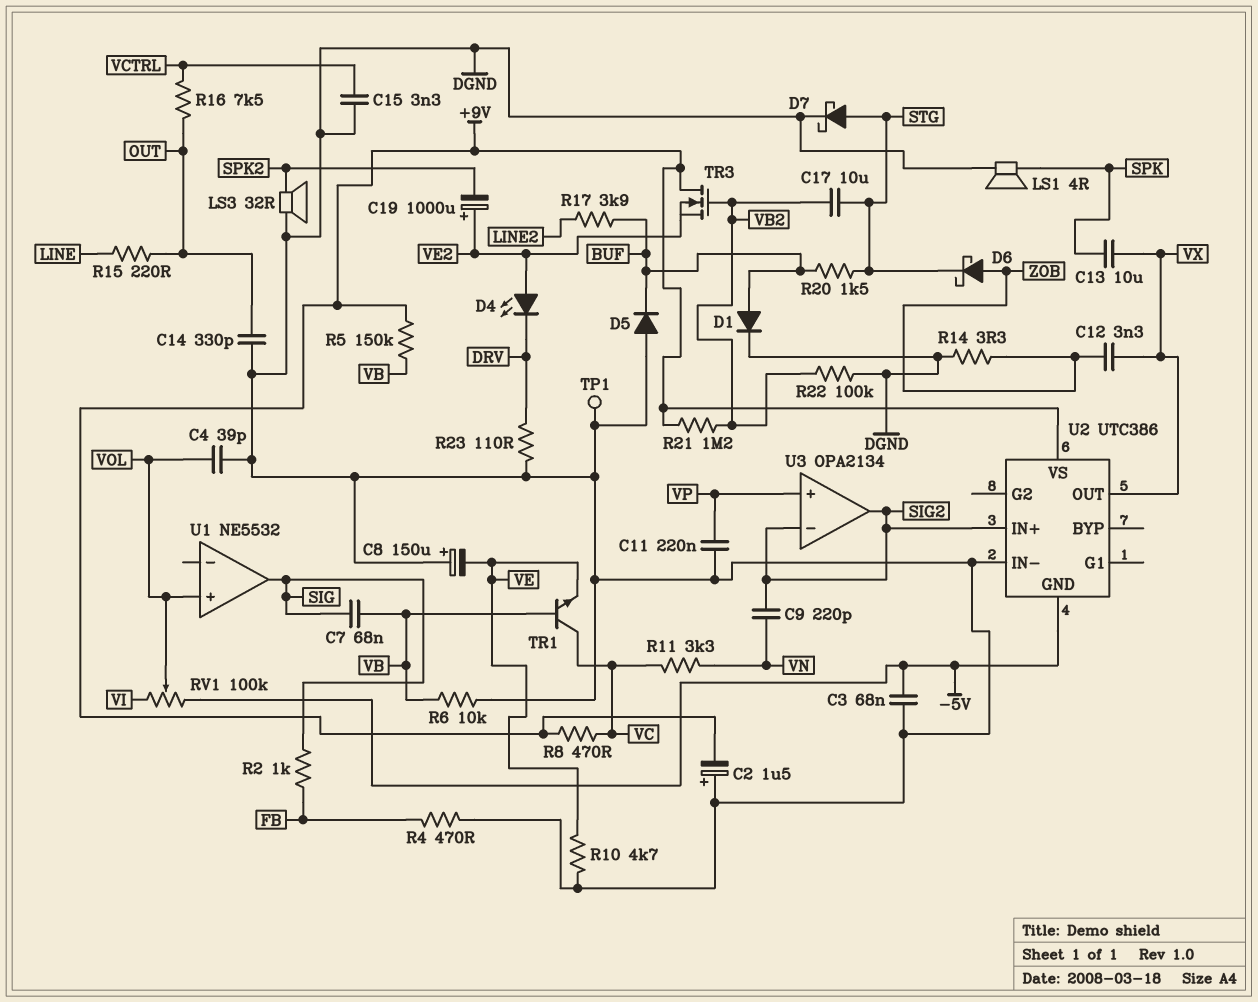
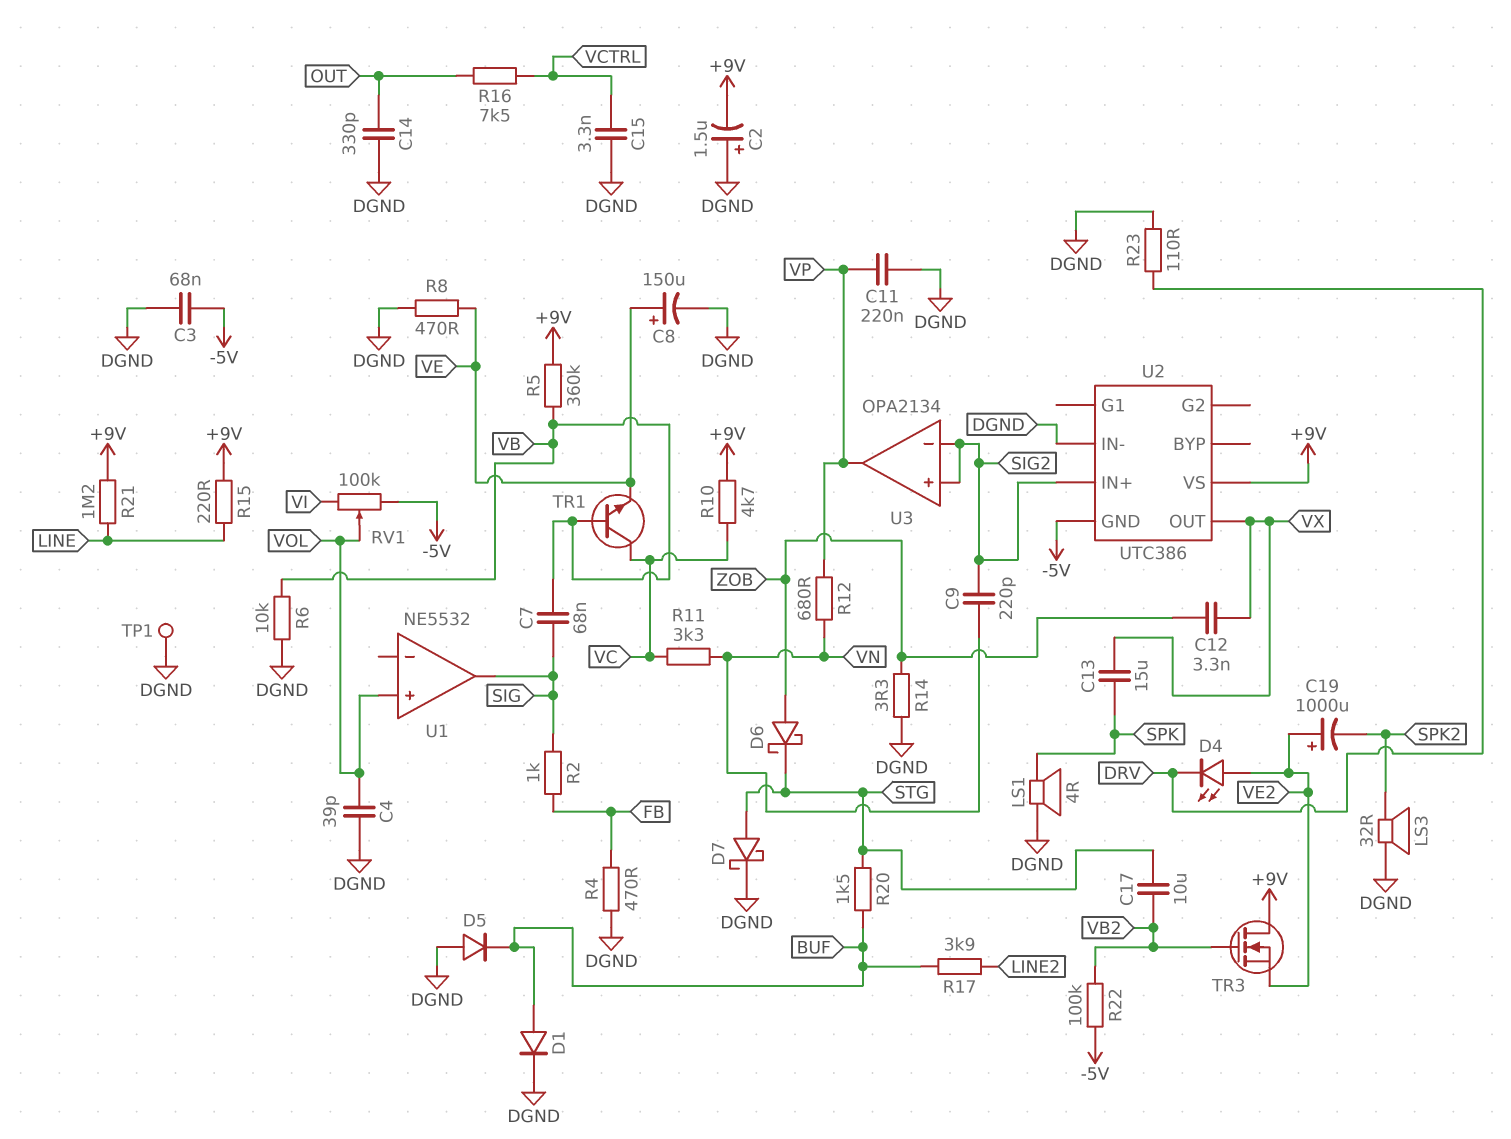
C8: 150uF (plus DGND, minus VE) -> 150uF (plus VE, minus DGND)
C13: 10uF (SPK, VX) -> 15uF (SPK, VX)
R5: 150k (+9V, VB) -> 360k (+9V, VB)
R8: 470 (+9V, VC) -> 470 (DGND, VE)
R10: 4.7k (DGND, VE) -> 4.7k (+9V, VC)
R12: none -> 680 (VN, VP)
R15: 220 (LINE, OUT) -> 220 (+9V, LINE)
R21: 1.2M (+9V, VB2) -> 1.2M (+9V, LINE)
R22: 100k (DGND, VB2) -> 100k (-5V, VB2)
U3 pin in+: VP -> SIG2
U3 pin out: SIG2 -> VP

